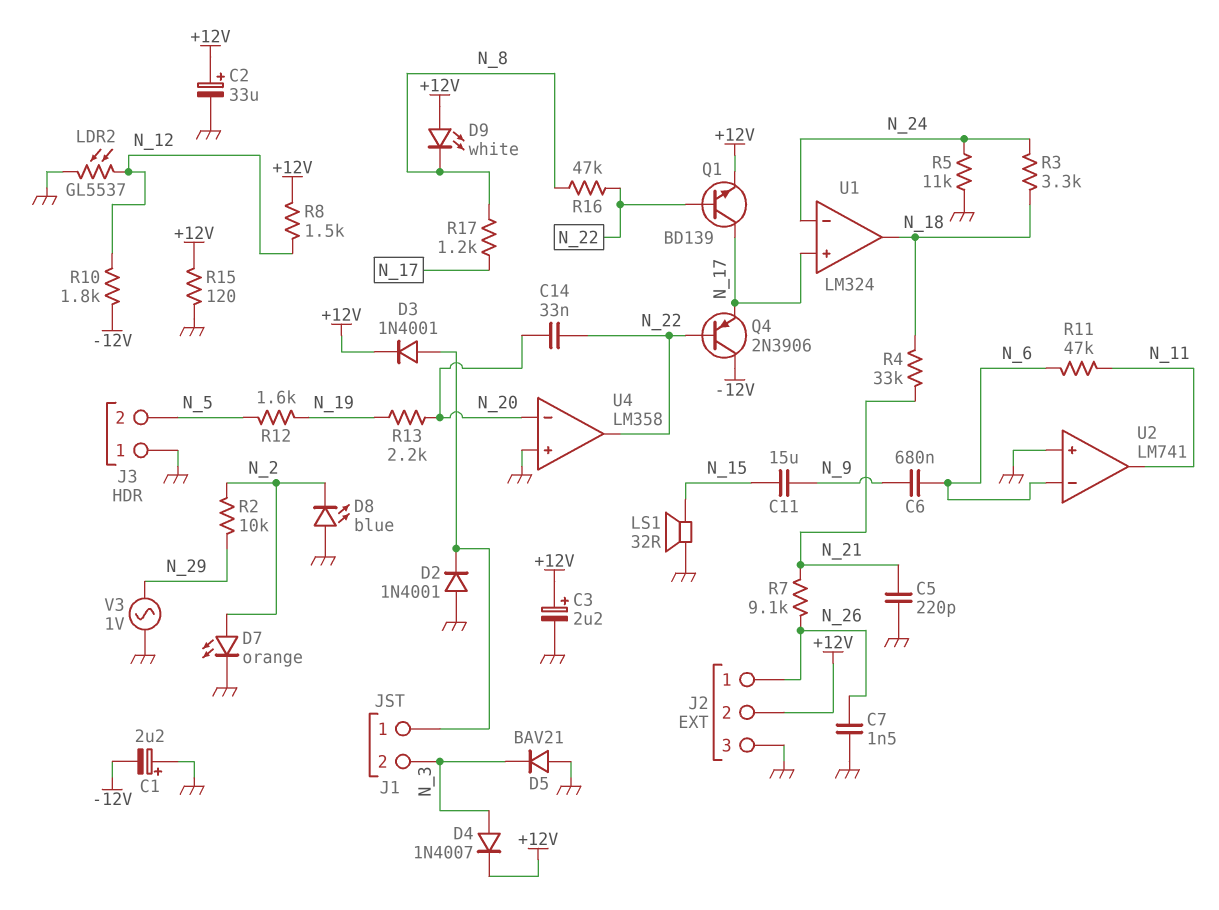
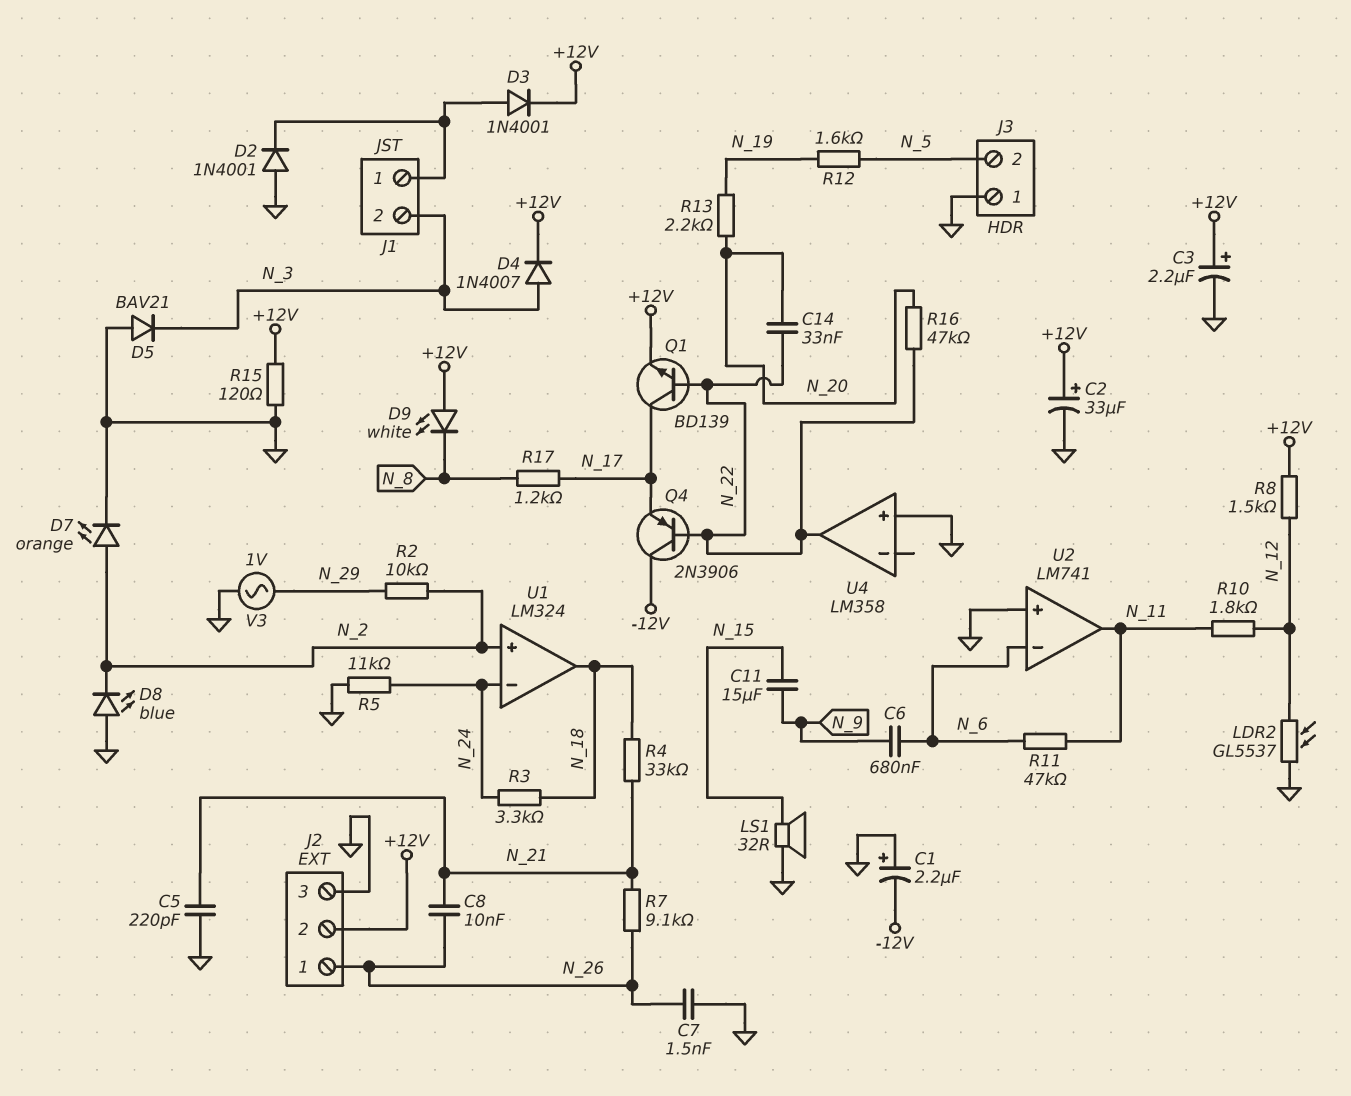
C8: none -> 10nF (N_21, N_26)
R10: 1.8k (-12V, N_12) -> 1.8k (N_11, N_12)
R16: 47k (N_8, N_22) -> 47k (N_20, N_22)
U1 pin in+: N_17 -> N_2
U4 pin in-: N_20 -> none

